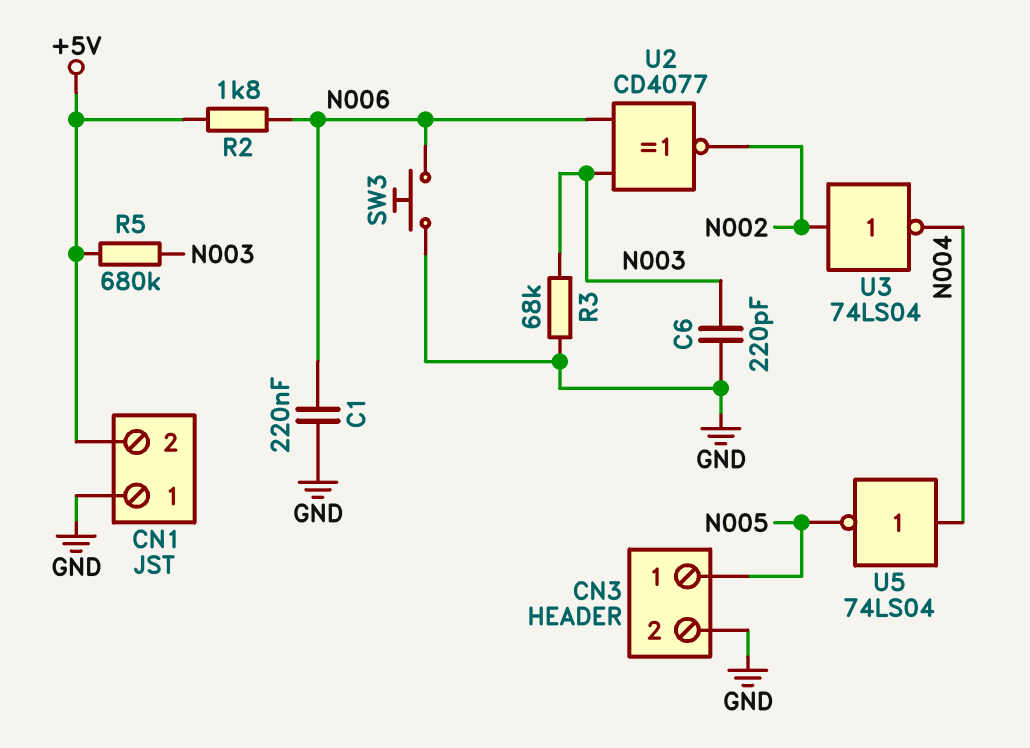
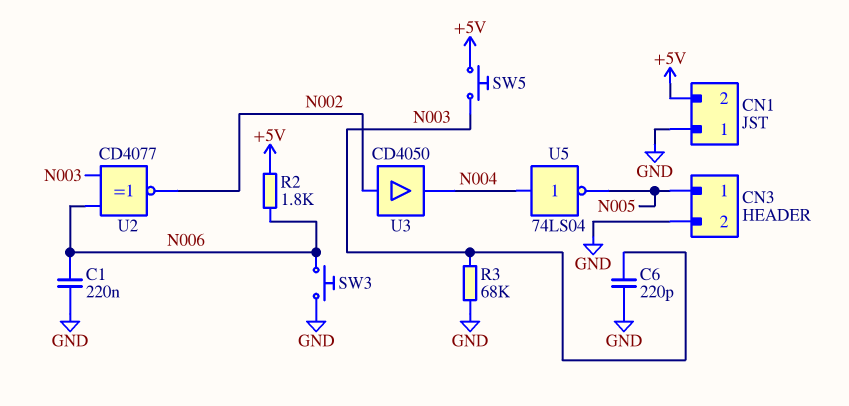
R5: 680k (+5V, N003) -> none
SW5: none -> button (+5V, N003)
U3: NOT 74LS04 (in N002, out N004) -> buffer CD4050 (in N002, out N004)

